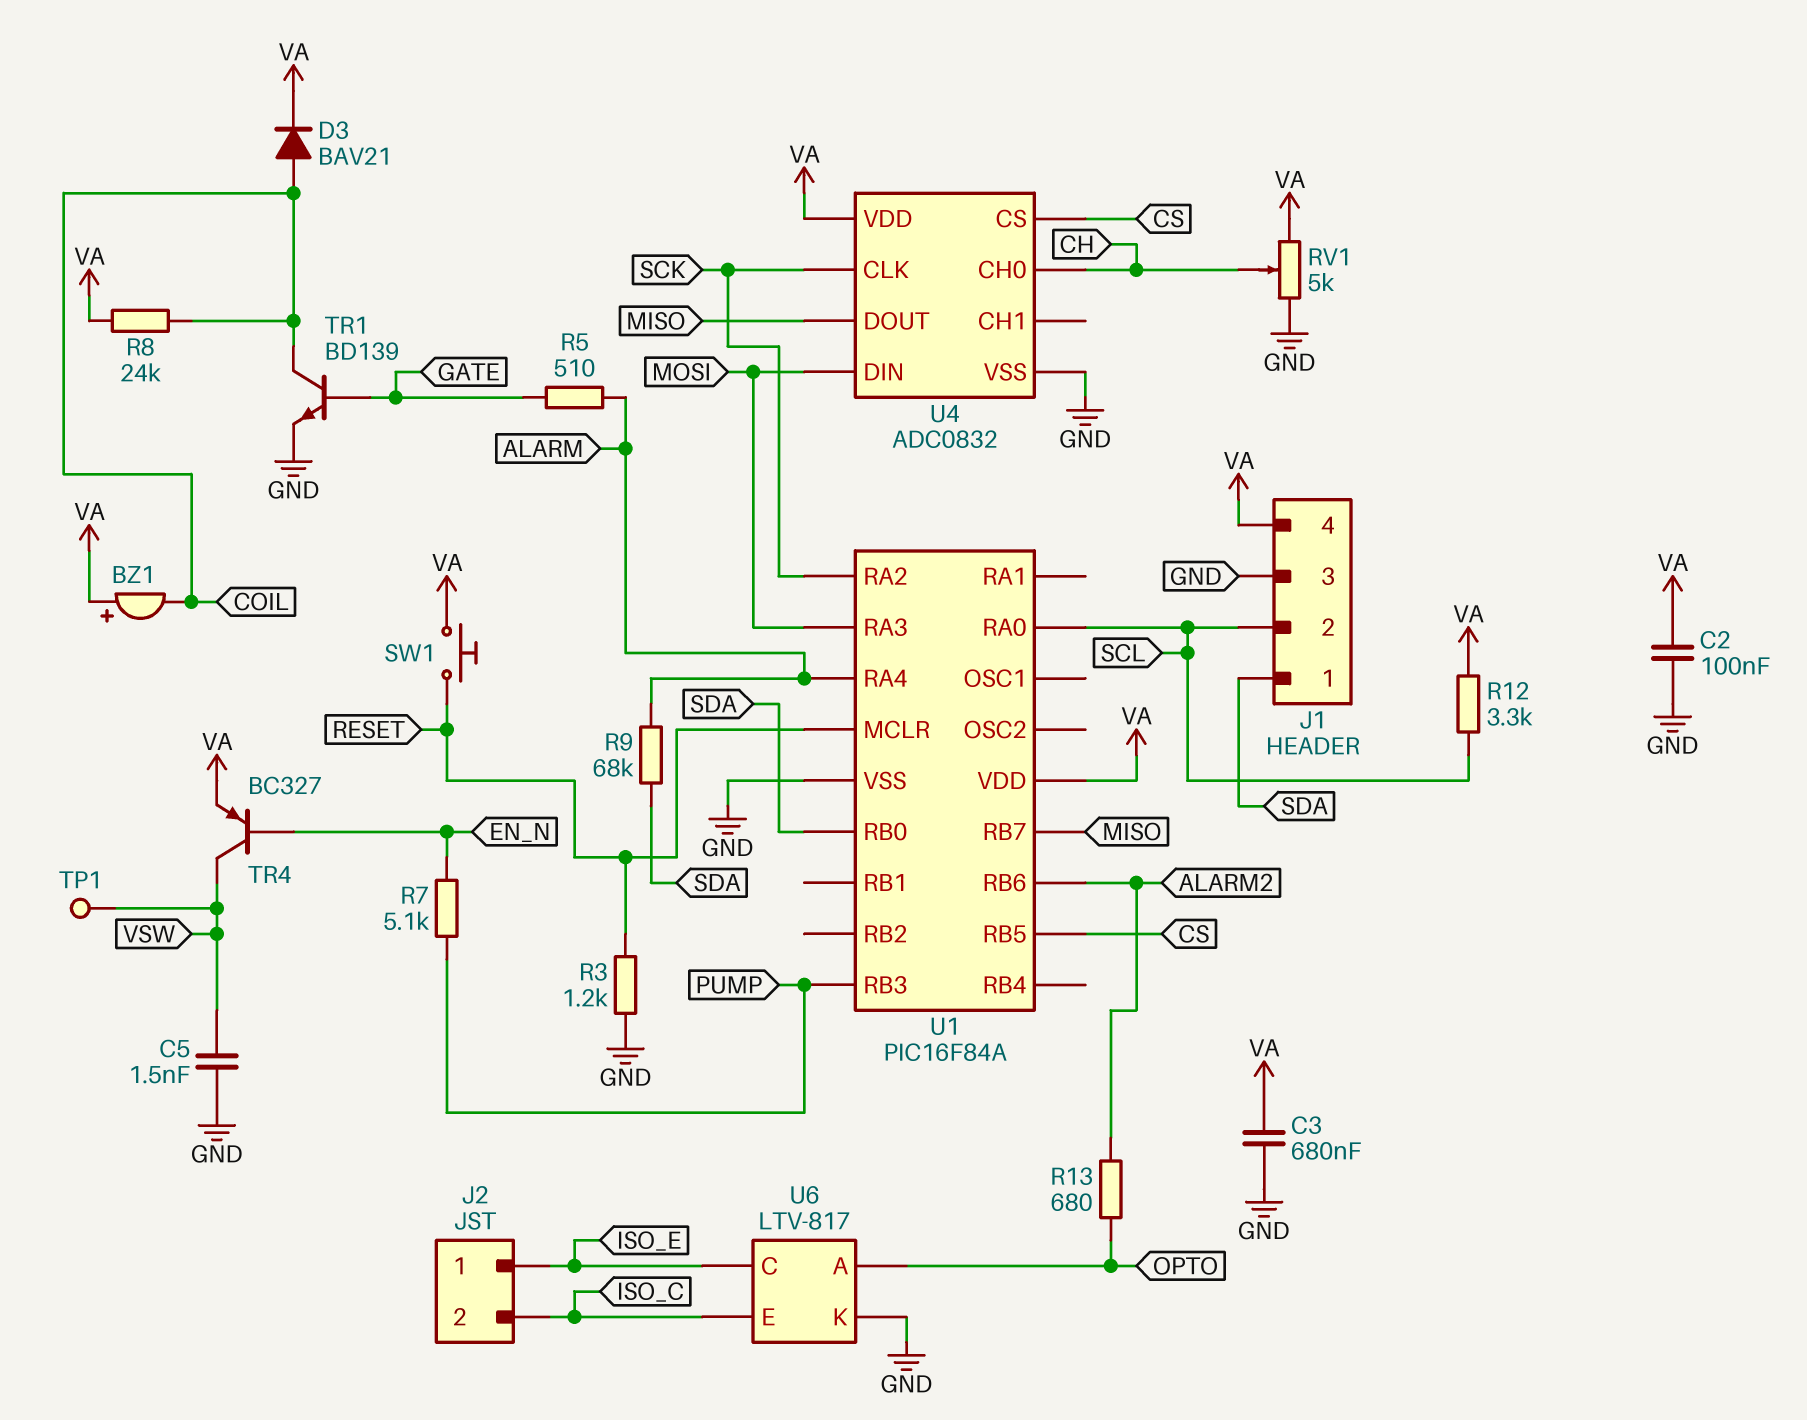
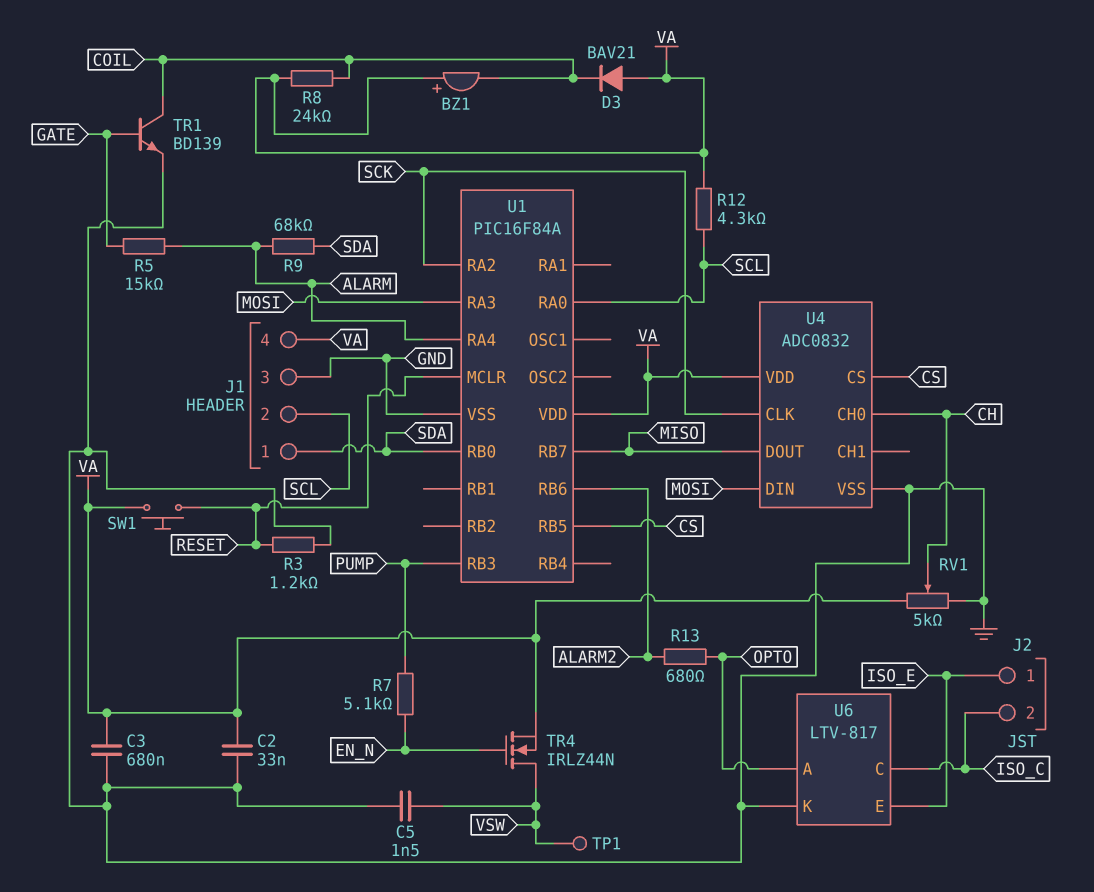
C2: 100nF (GND, VA) -> 33nF (GND, VA)
D3: diode BAV21 (A COIL, K VA) -> diode BAV21 (A VA, K COIL)
R5: 510 (ALARM, GATE) -> 15k (ALARM, GATE)
R12: 3.3k (SCL, VA) -> 4.3k (SCL, VA)
TR4: PNP BC327 (B EN_N, C VSW, E VA) -> NMOS IRLZ44N (G EN_N, D VSW, S VA)
U6 pin C: ISO_E -> ISO_C
U6 pin E: ISO_C -> ISO_E

